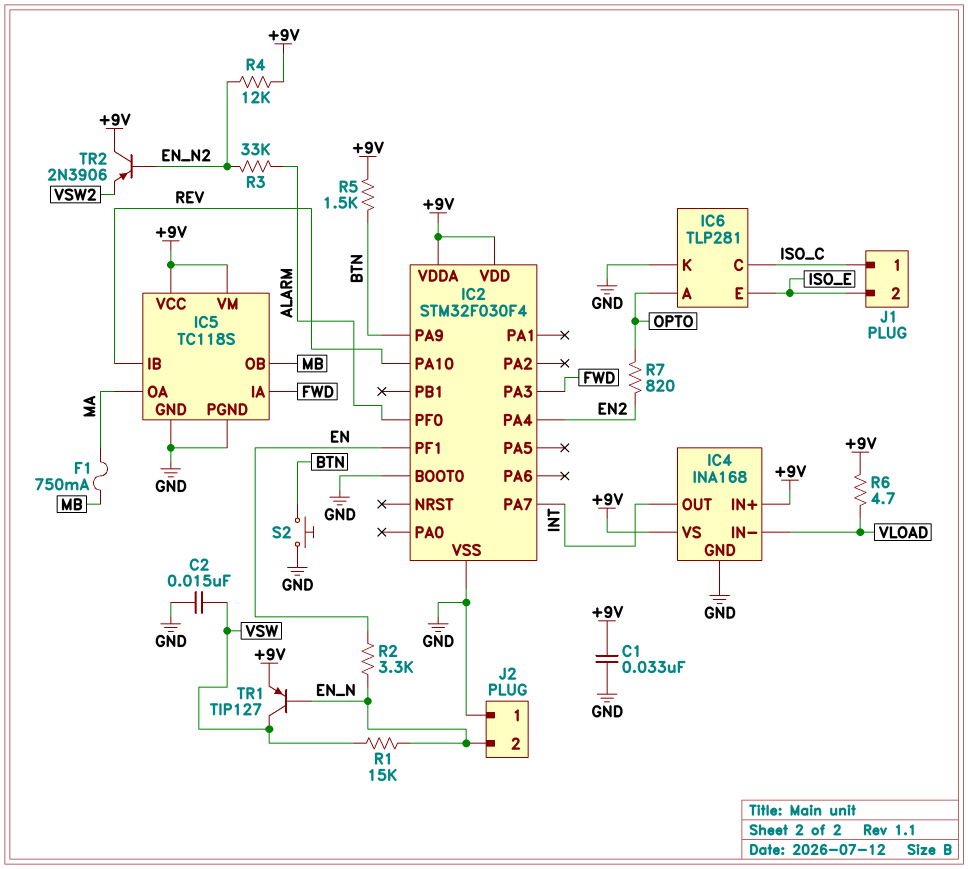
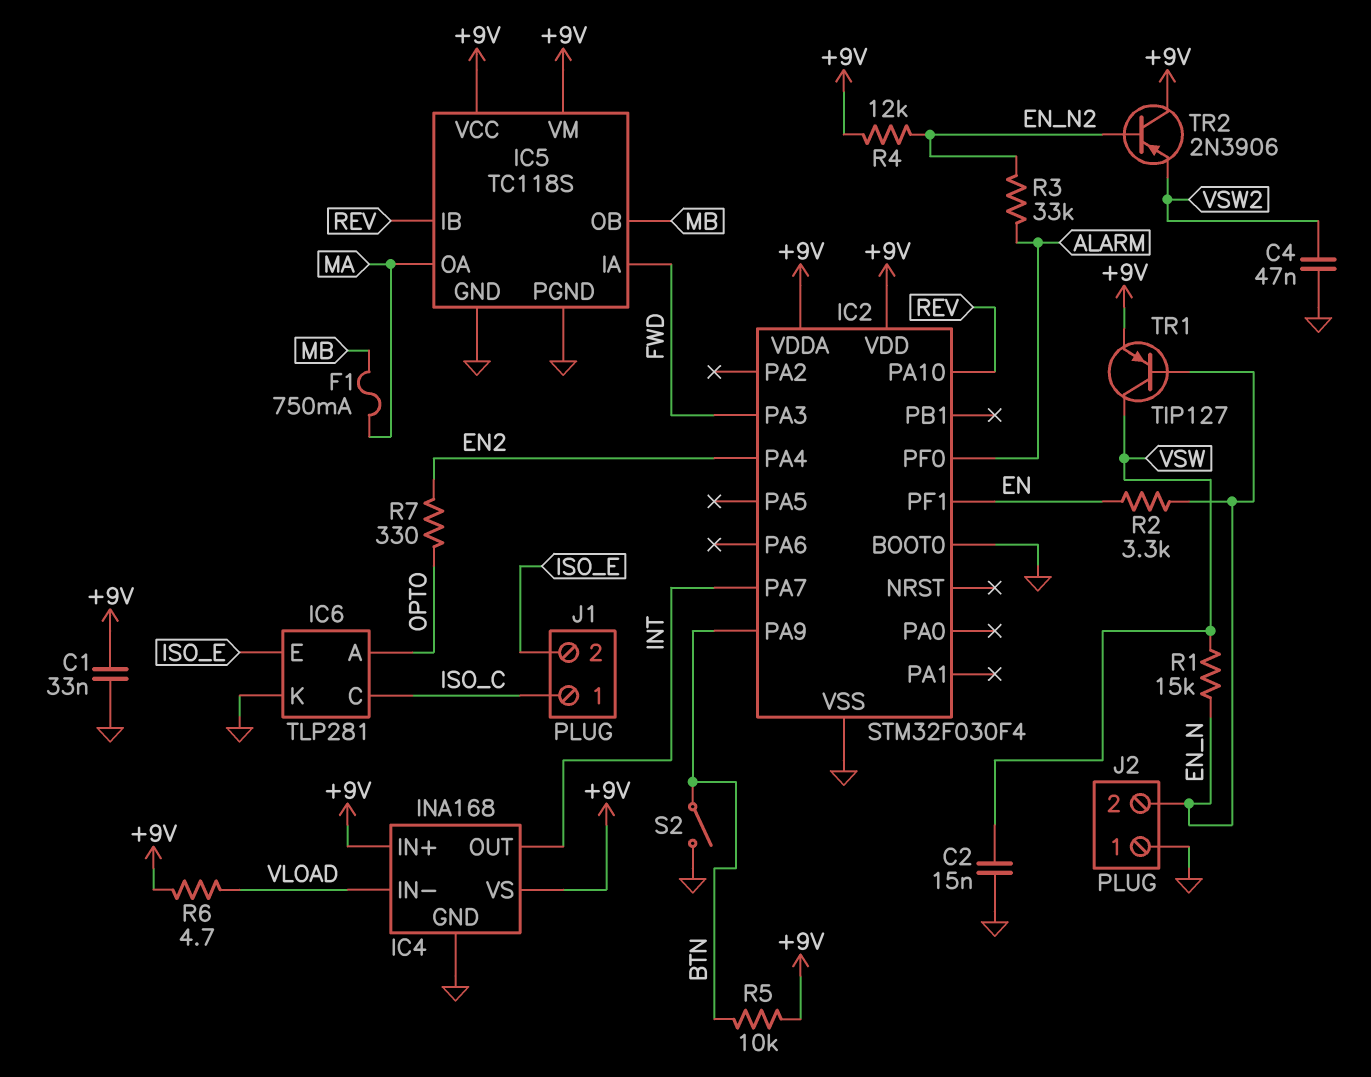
C4: none -> 47nF (GND, VSW2)
R5: 1.5k (+9V, BTN) -> 10k (+9V, BTN)
R7: 820 (EN2, OPTO) -> 330 (EN2, OPTO)
S2: button (BTN, GND) -> switch (BTN, GND)

